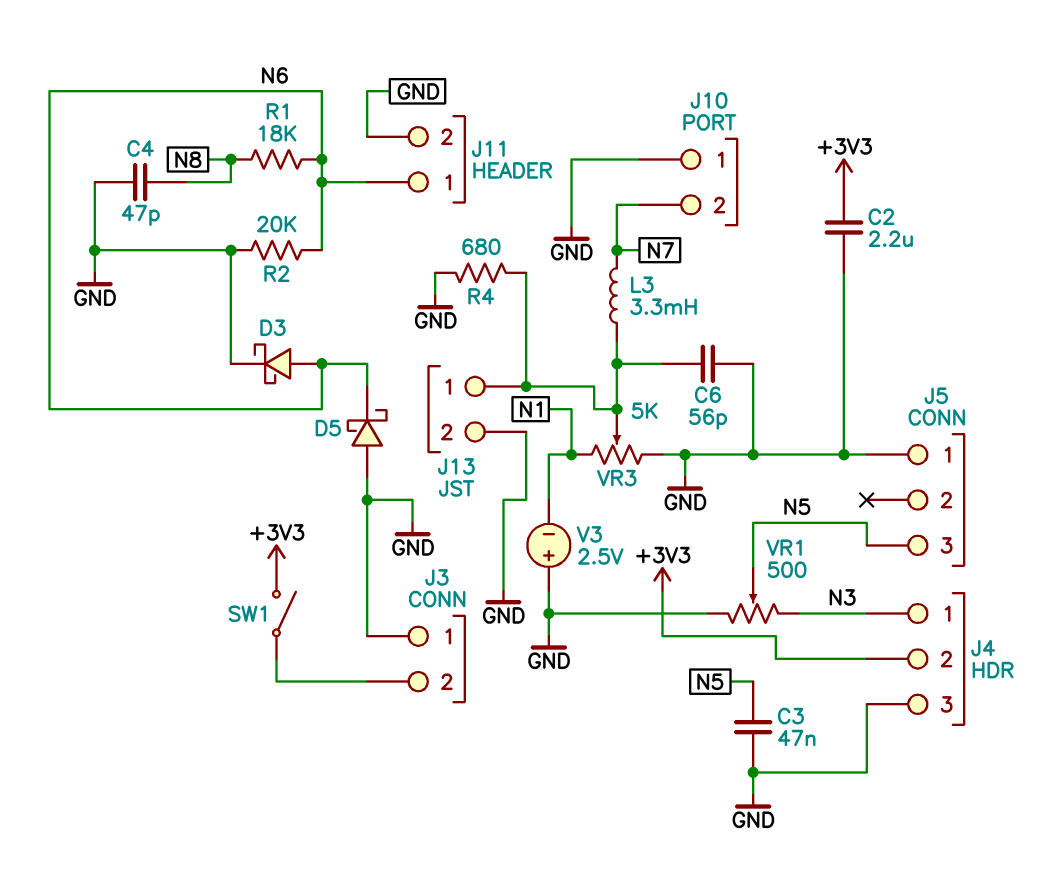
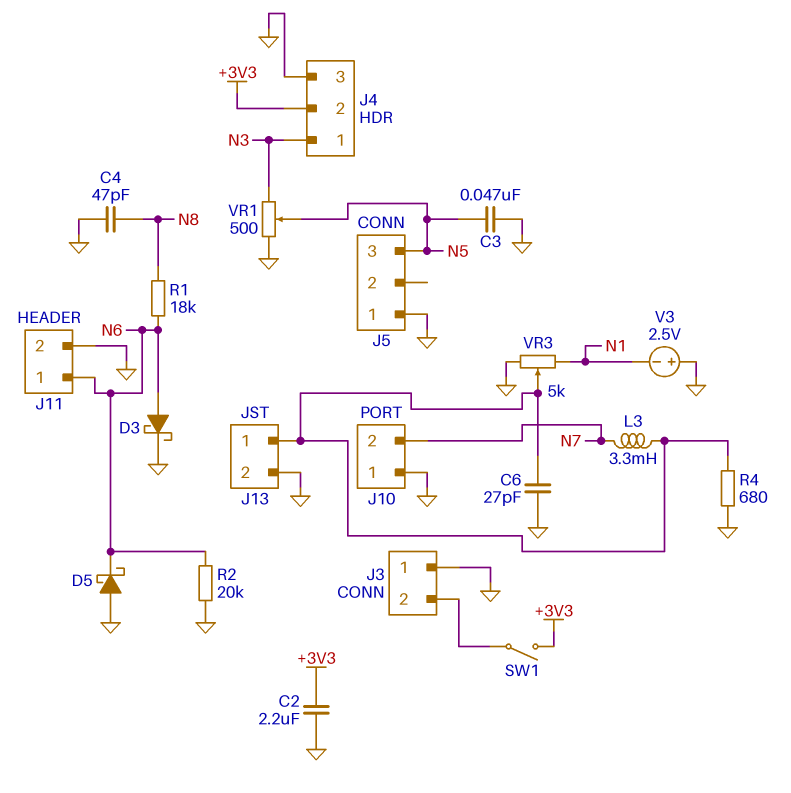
C6: 56pF (GND, J13/1) -> 27pF (GND, J13/1)

